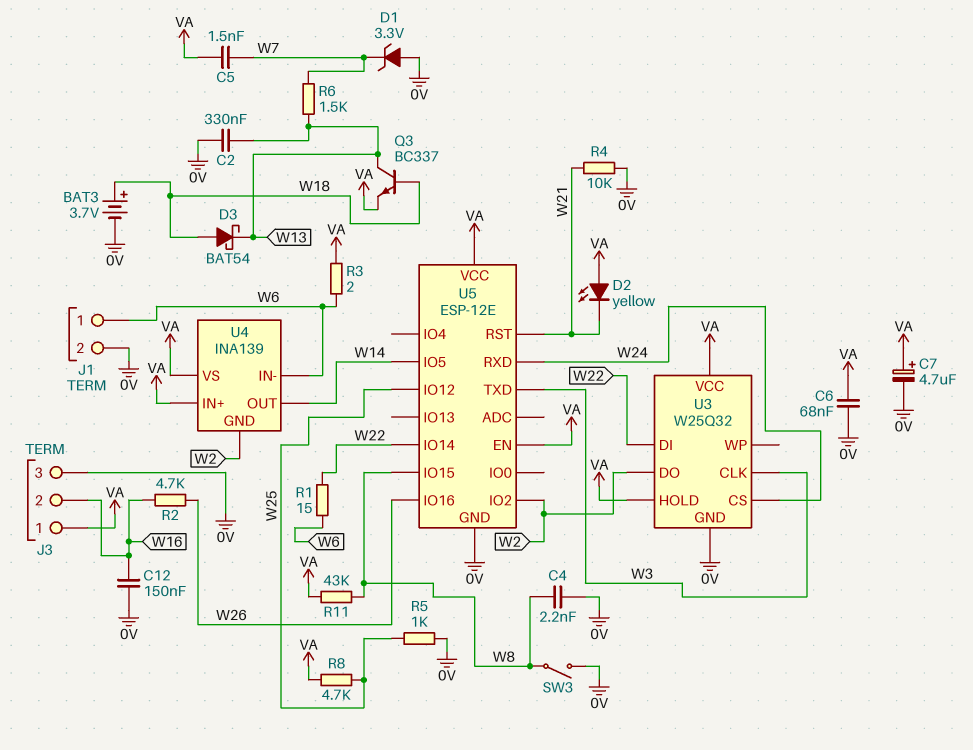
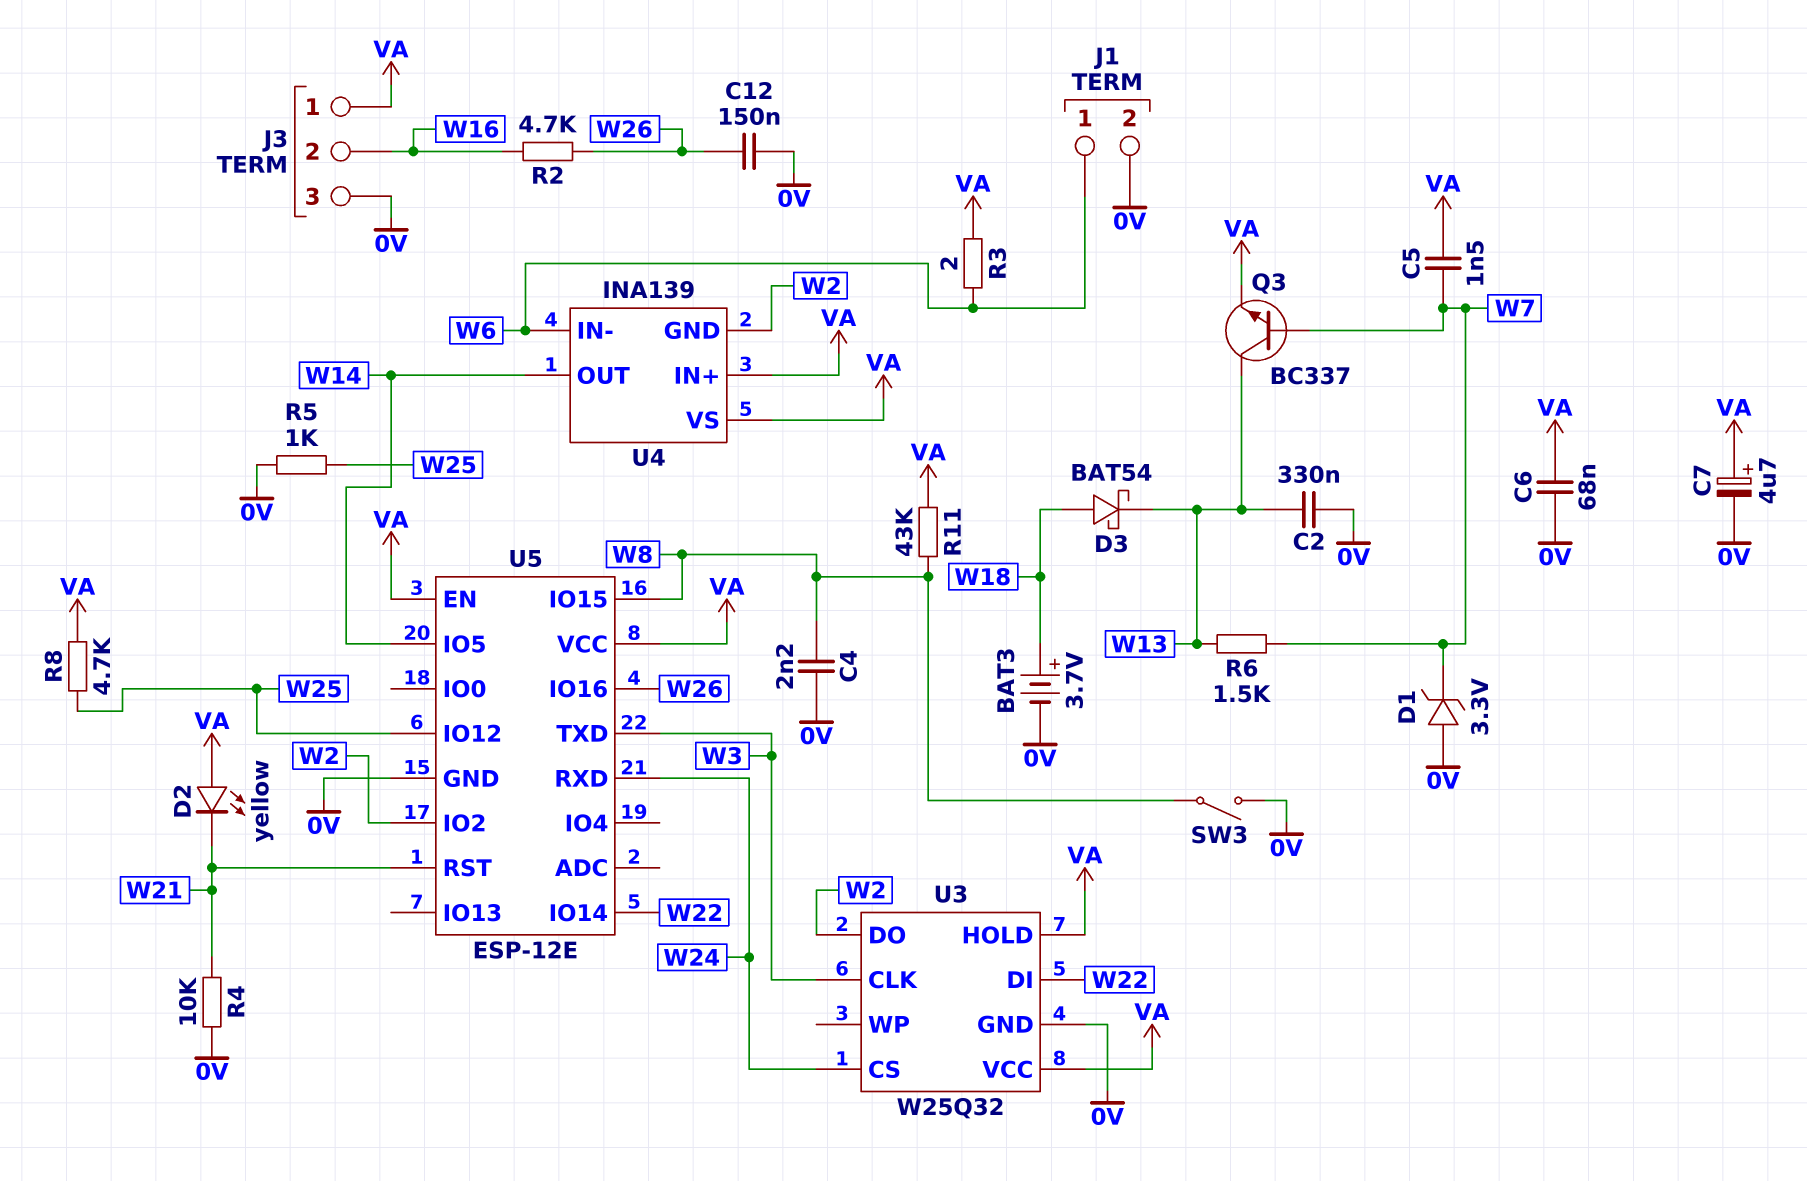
C12: 150nF (0V, W16) -> 150nF (0V, W26)
Q3: NPN BC337 (B W18, C W13, E VA) -> NPN BC337 (B W7, C W13, E VA)
R1: 15 (W6, W22) -> none

